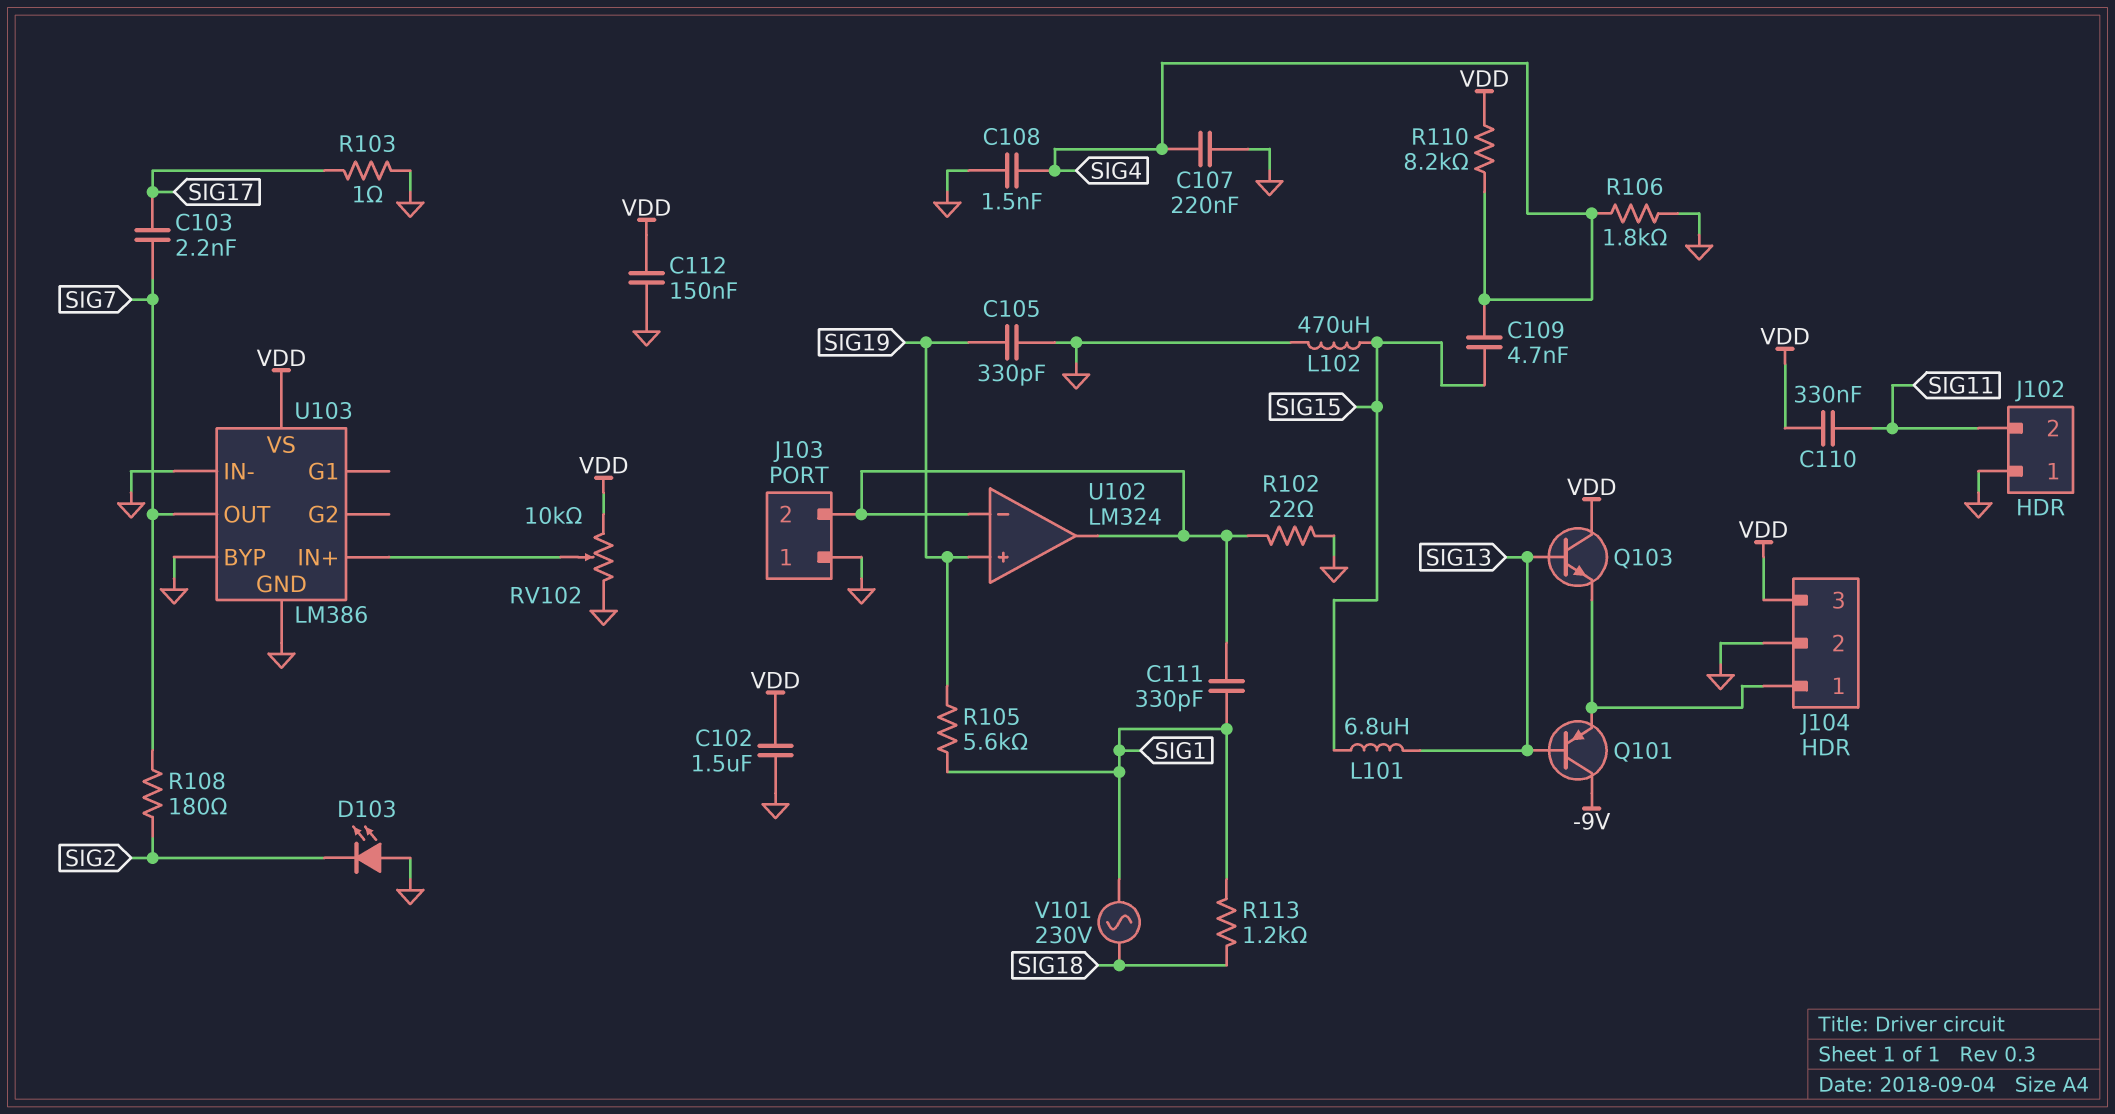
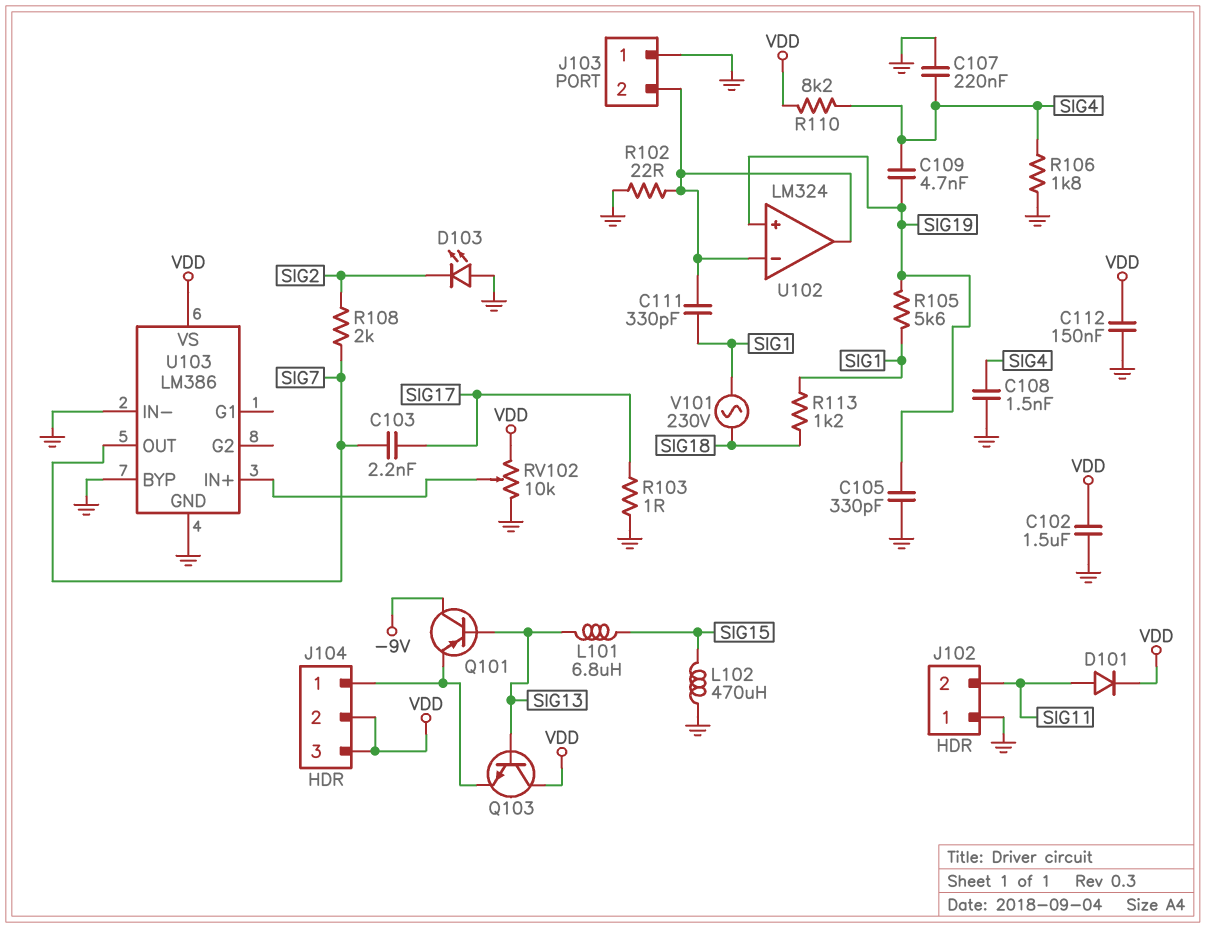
C109: 4.7nF (SIG4, SIG15) -> 4.7nF (SIG4, SIG19)
C110: 330nF (SIG11, VDD) -> none
D101: none -> diode (A SIG11, K VDD)
J104 pin 2: GND -> VDD
R108: 180 (SIG2, SIG7) -> 2k (SIG2, SIG7)

